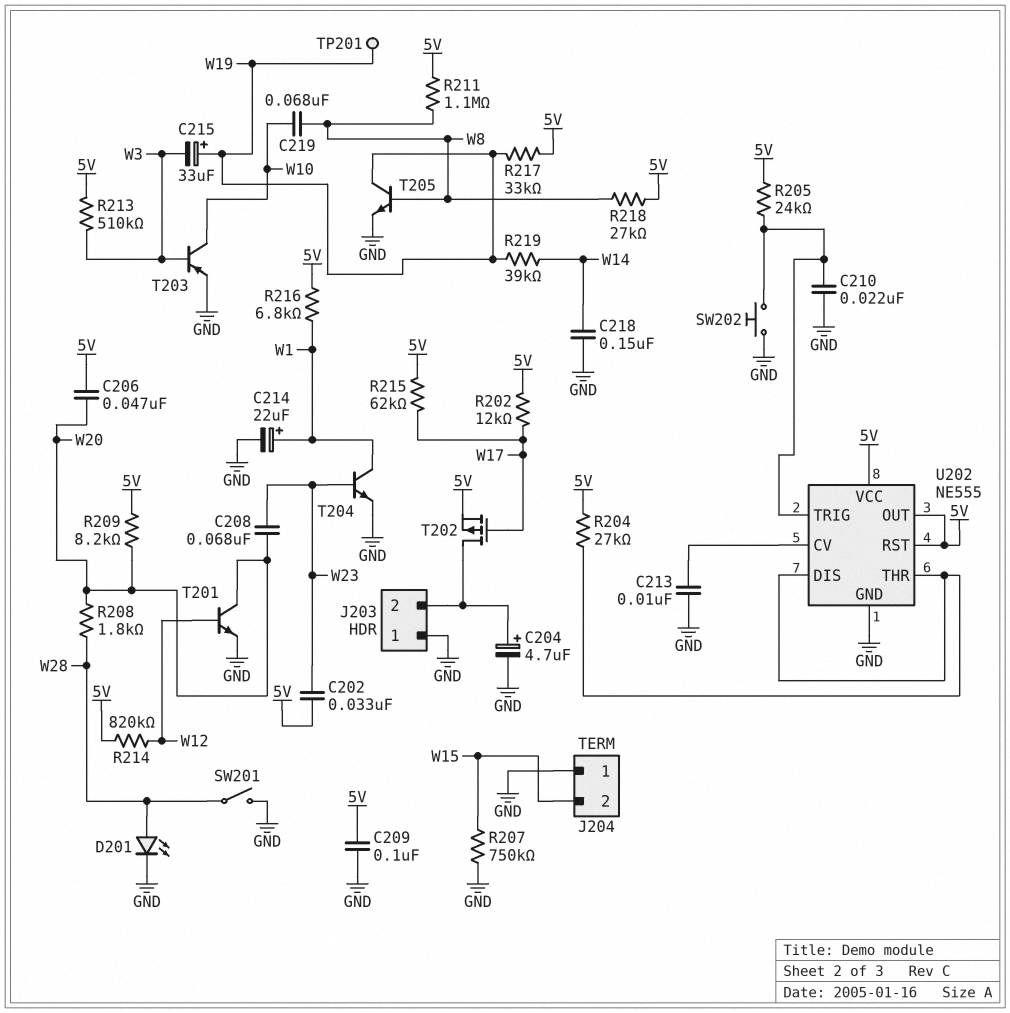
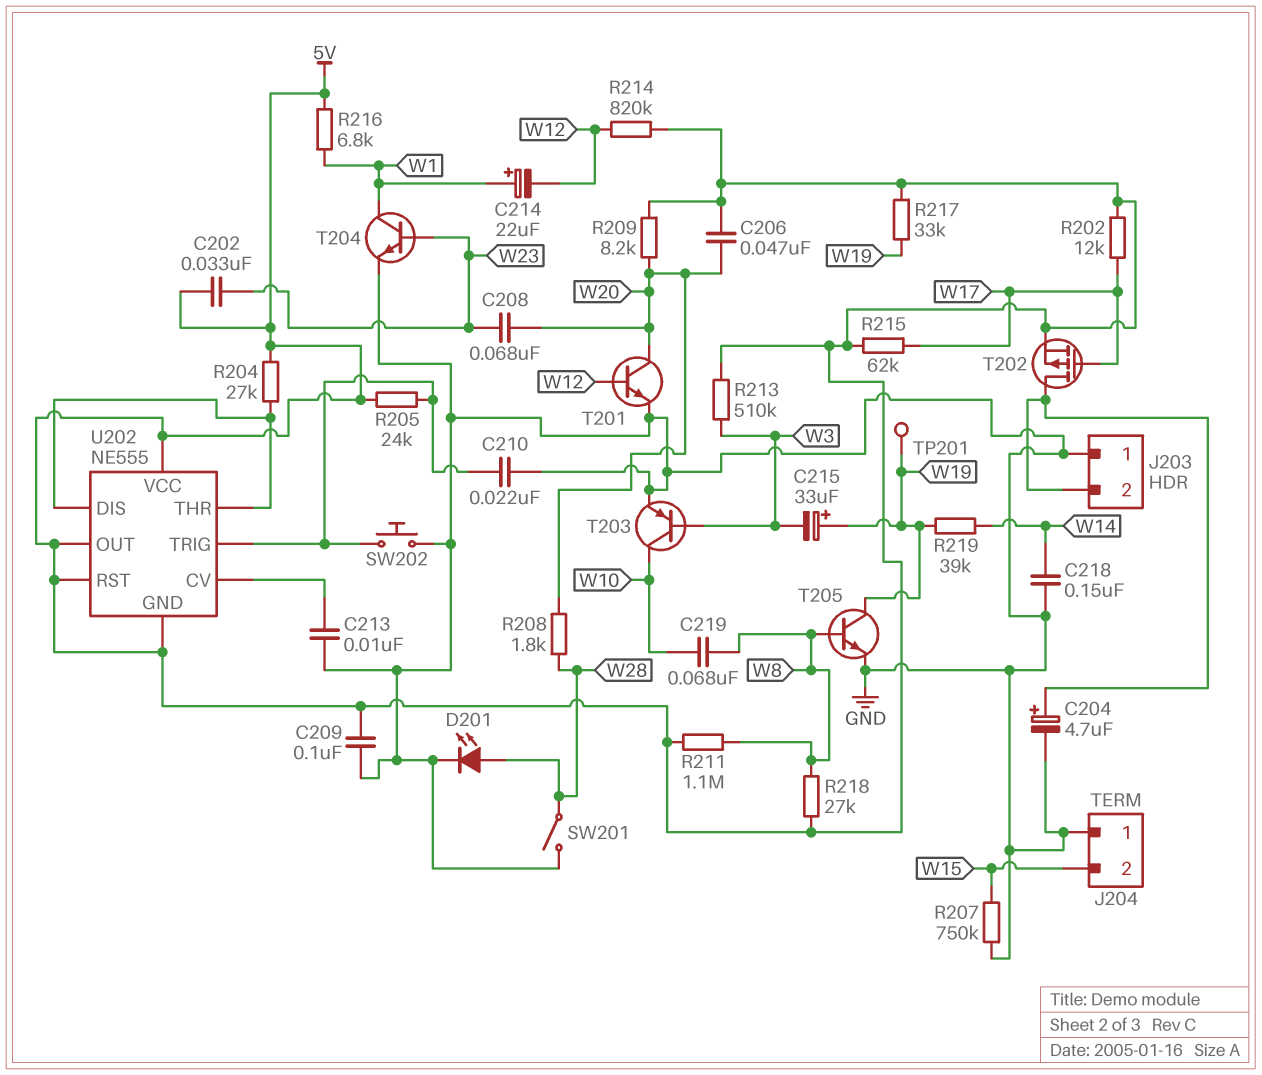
C214: 22uF (plus W1, minus GND) -> 22uF (plus W1, minus W12)
U202 pin GND: GND -> 5V

